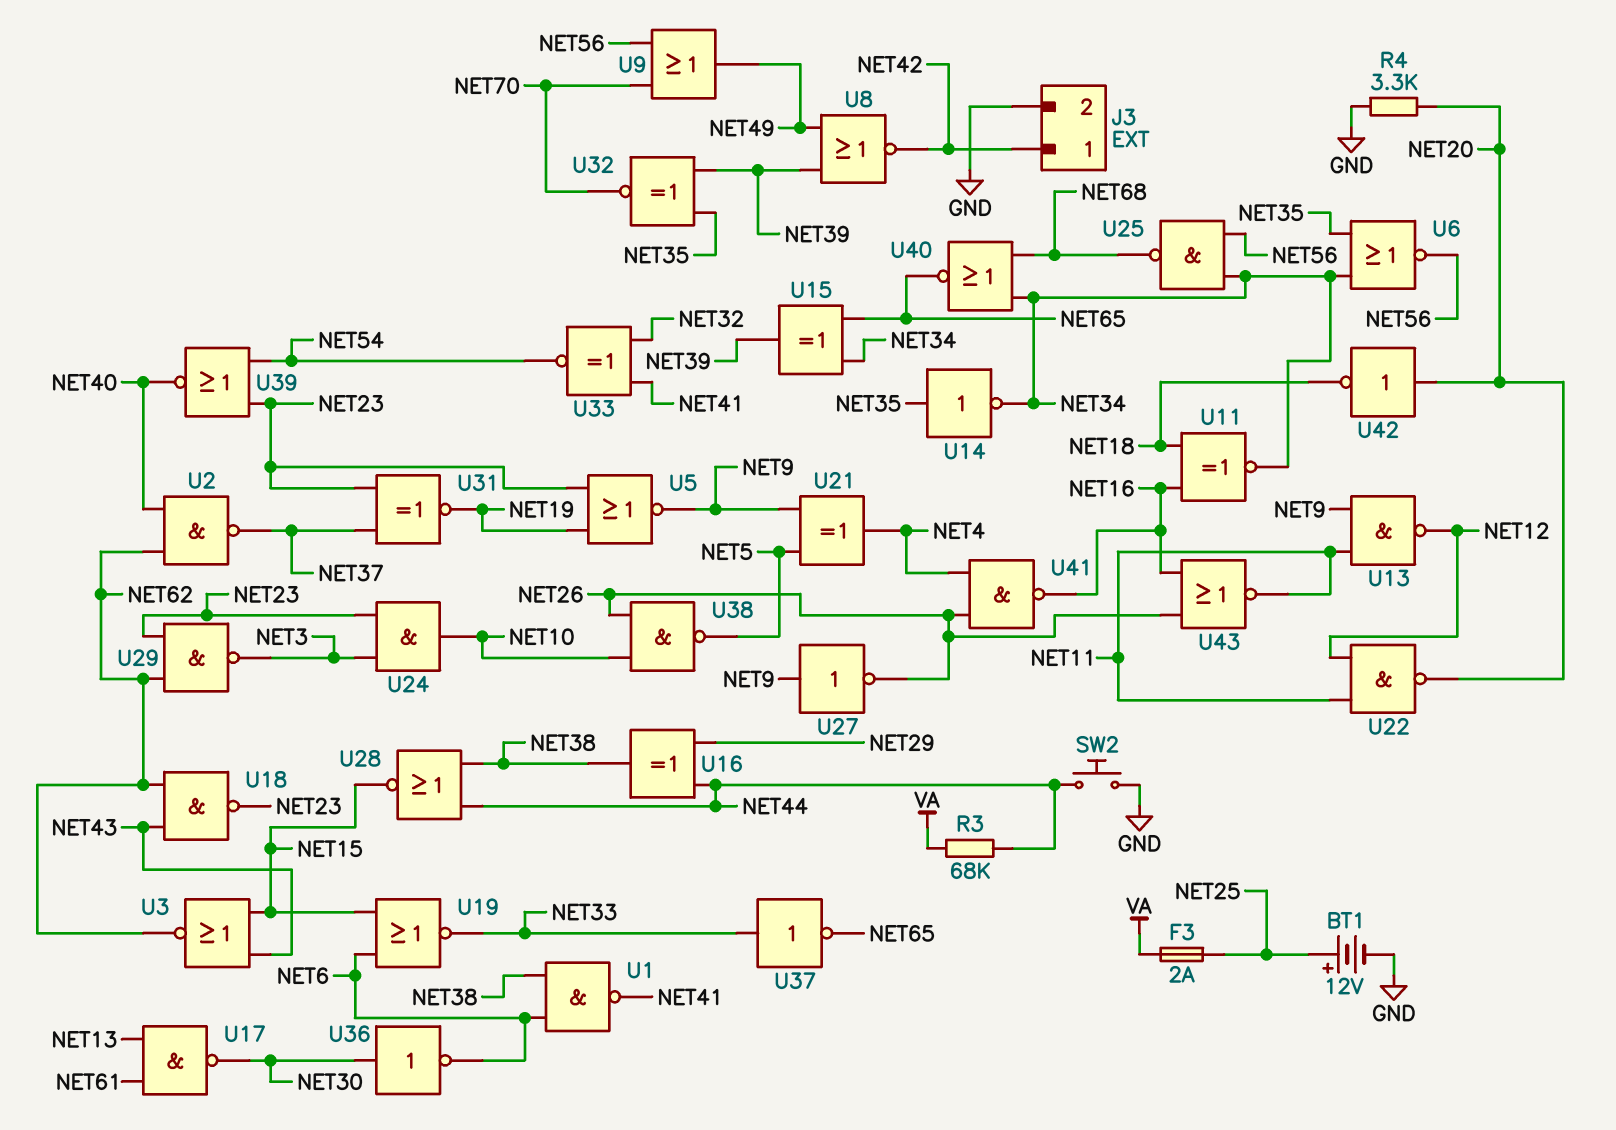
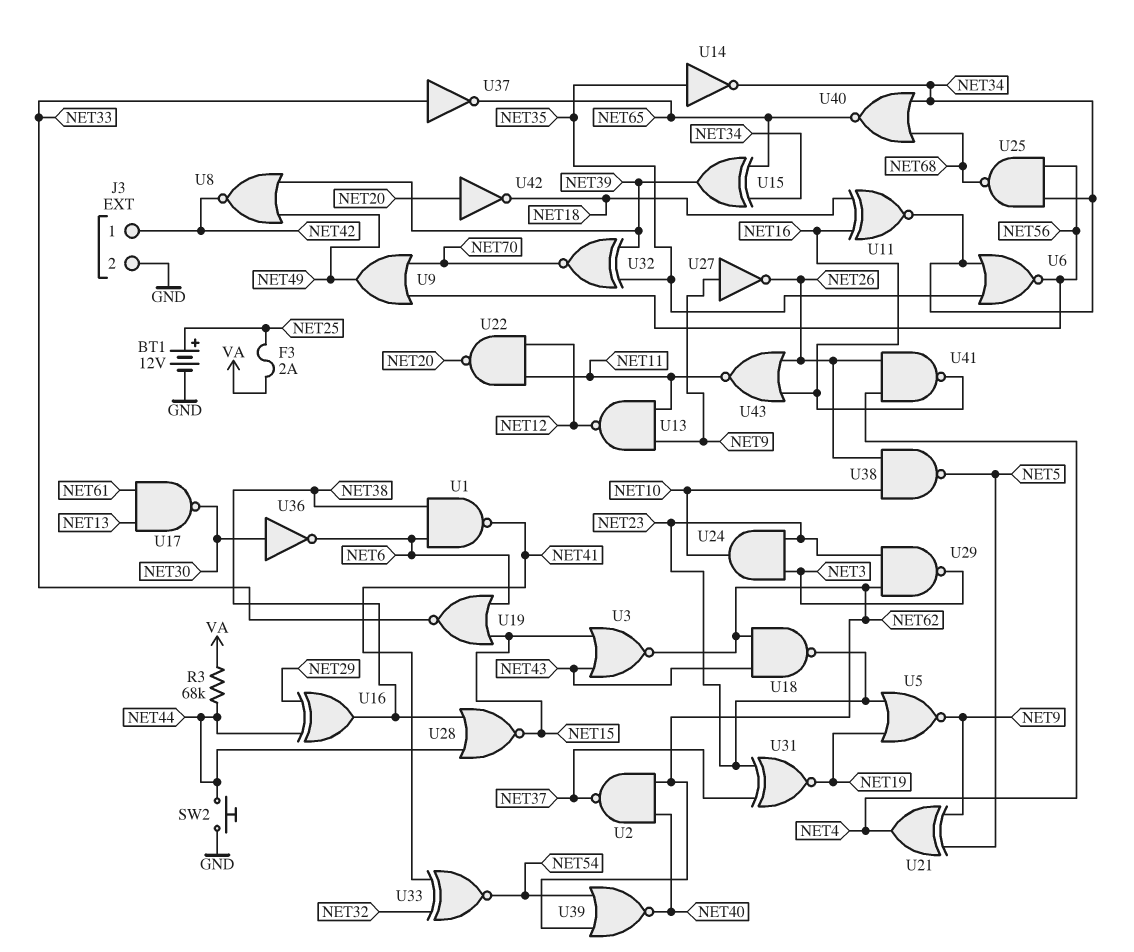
R4: 3.3k (GND, NET20) -> none
U39: NOR (in NET23, in NET54, out NET40) -> NOR (in NET54, in NET62, out NET40)

